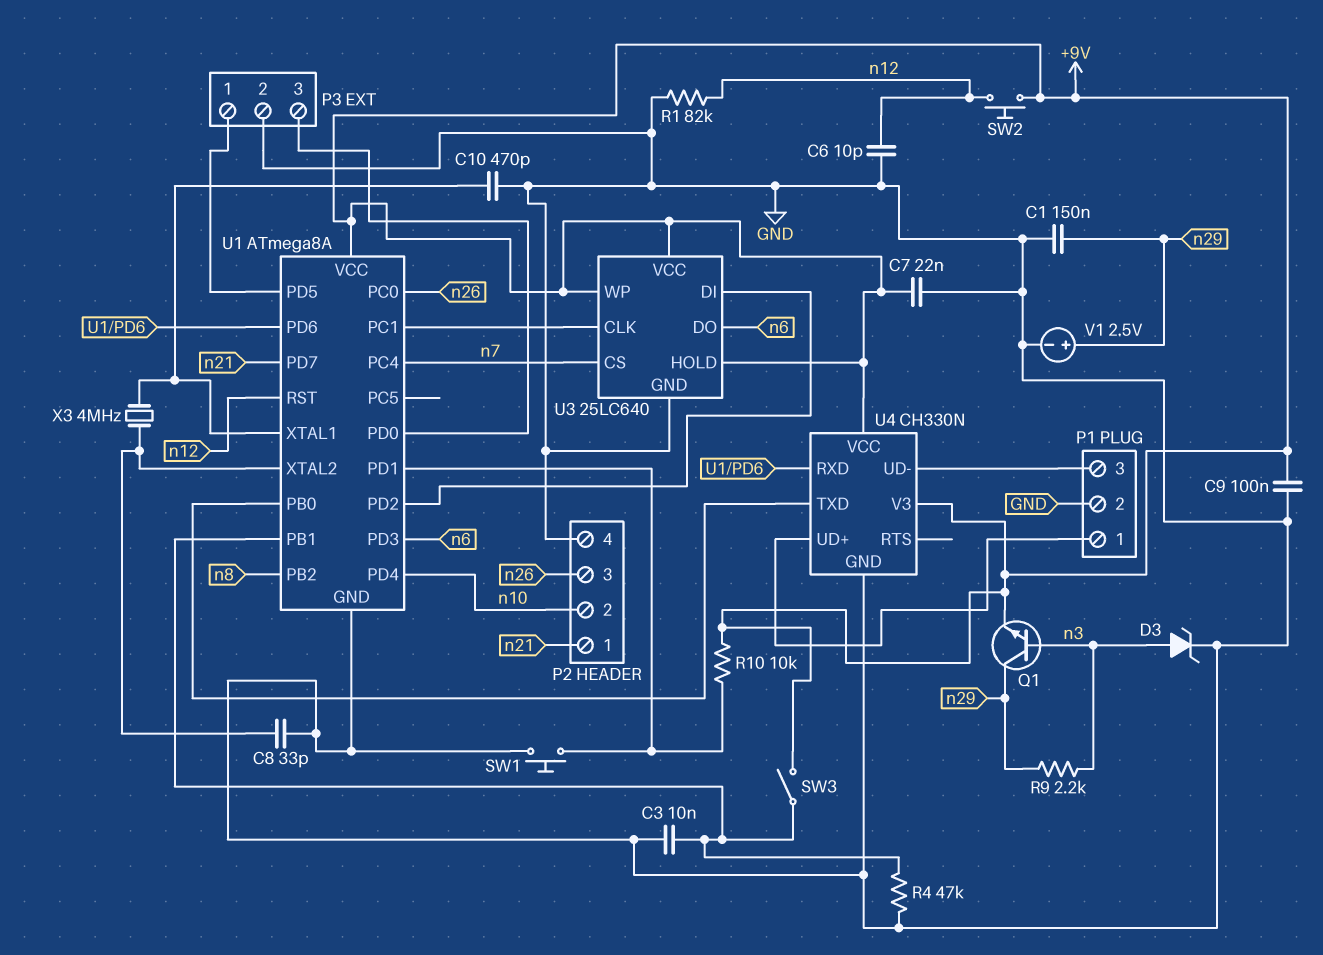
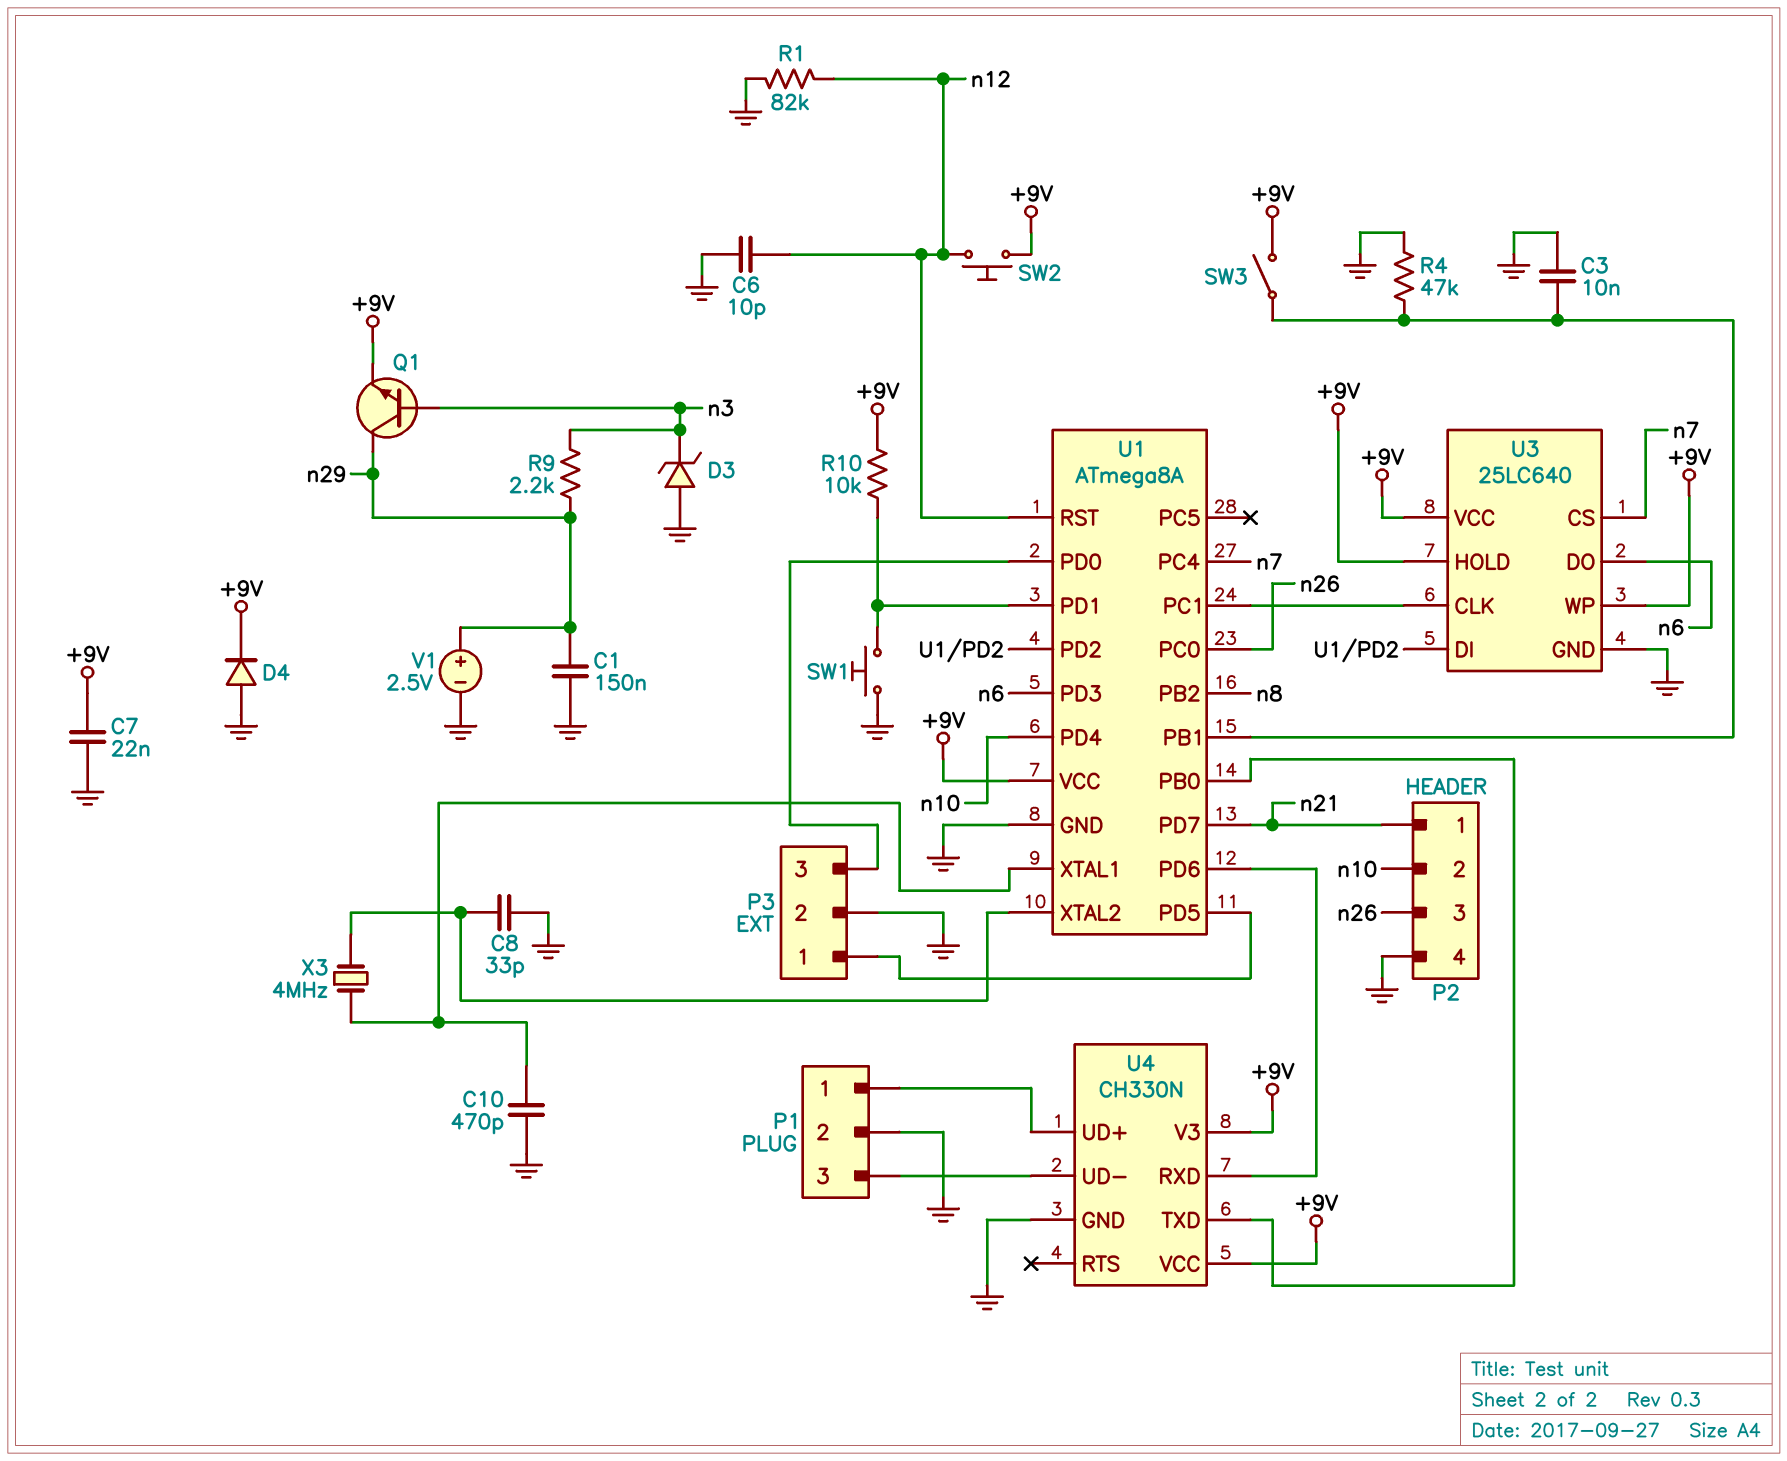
C9: 100nF (+9V, GND) -> none
D3: zener (A n3, K GND) -> zener (A GND, K n3)
D4: none -> diode (A GND, K +9V)

